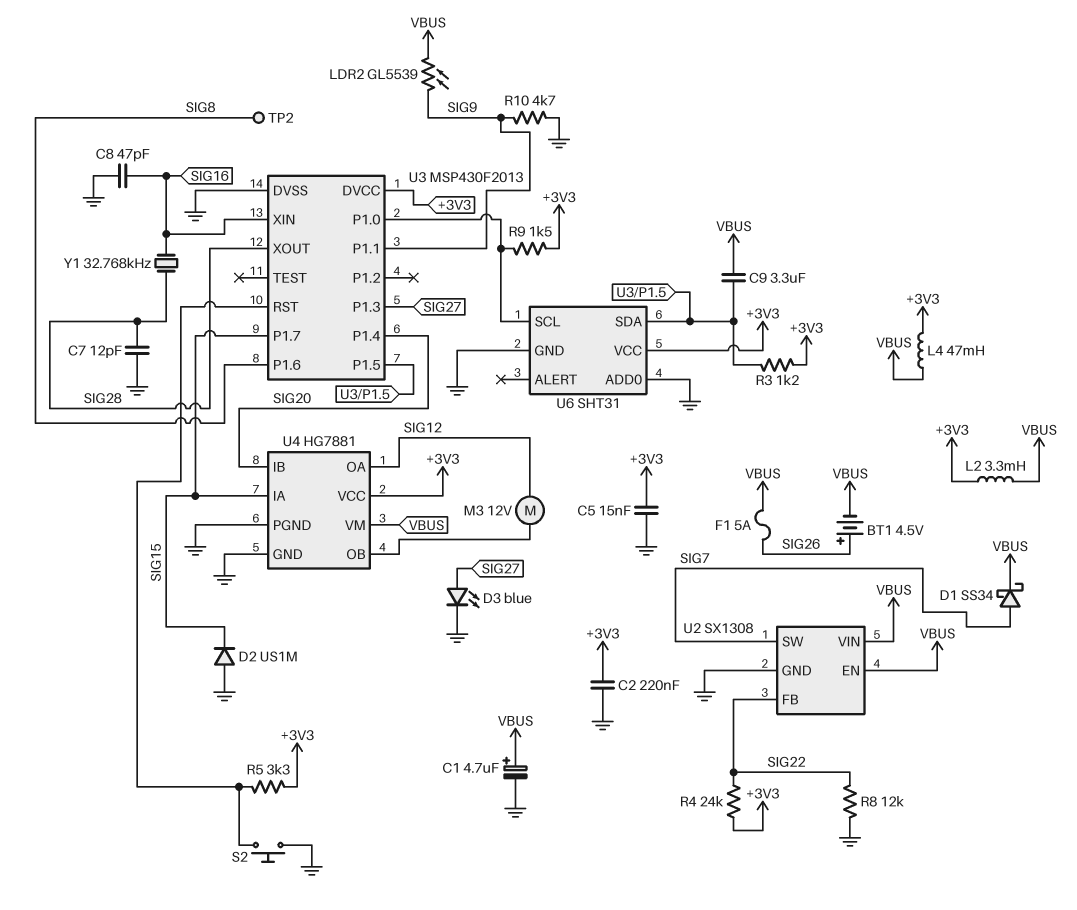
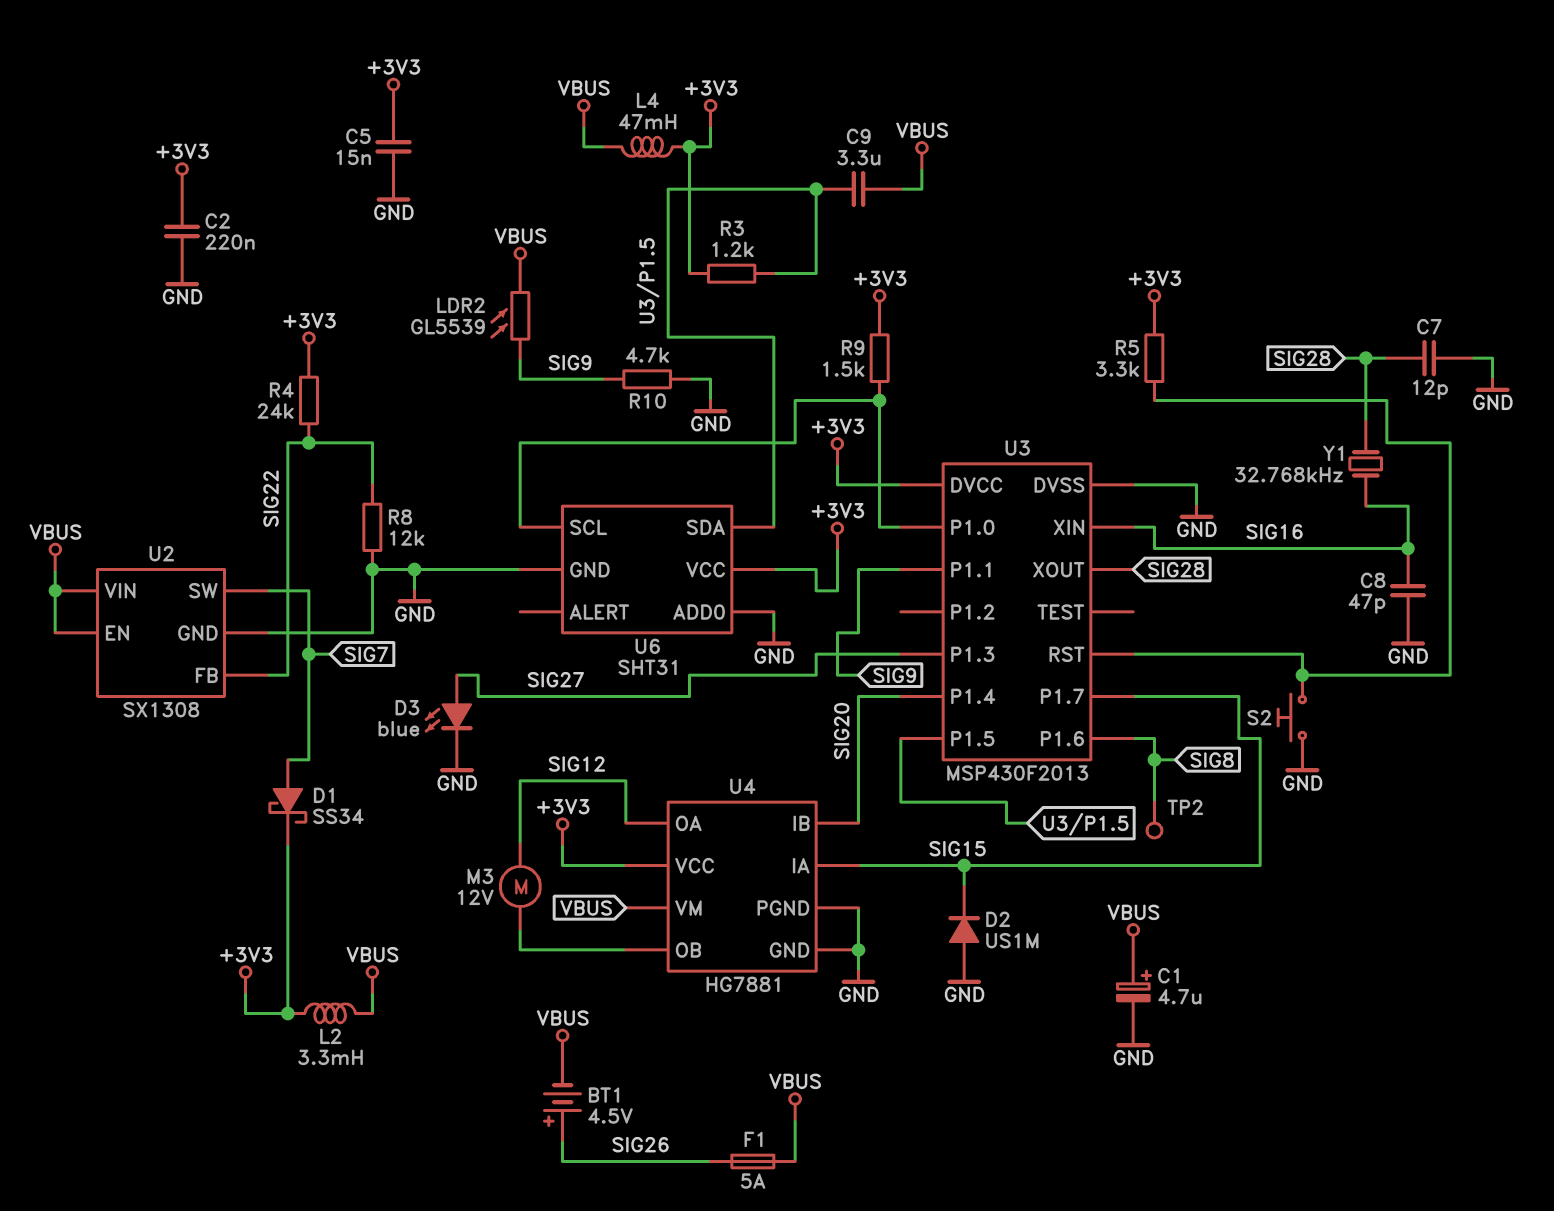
D1: schottky SS34 (A SIG7, K VBUS) -> schottky SS34 (A SIG7, K +3V3)

